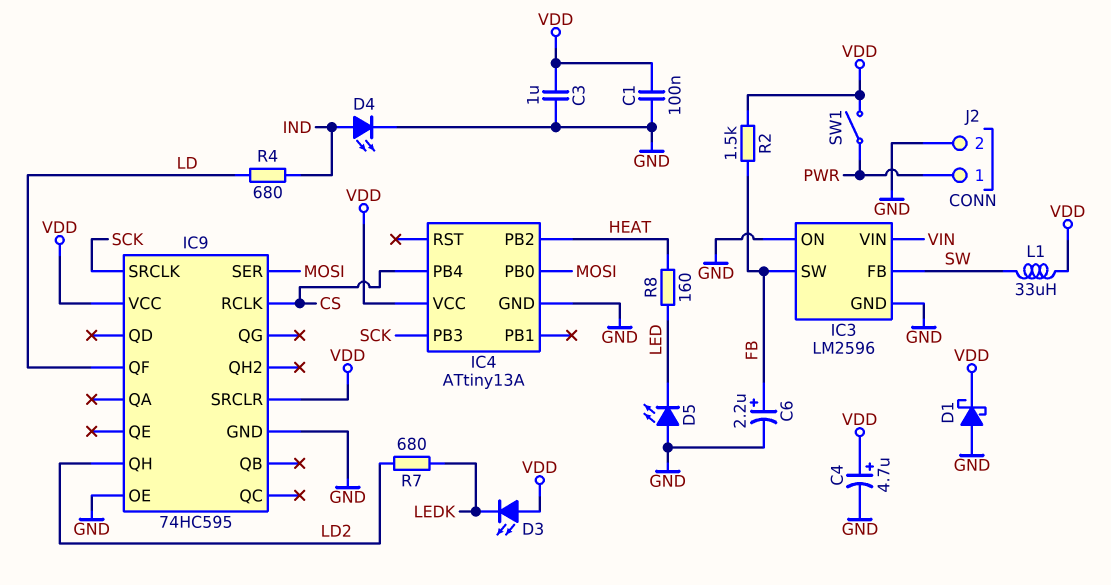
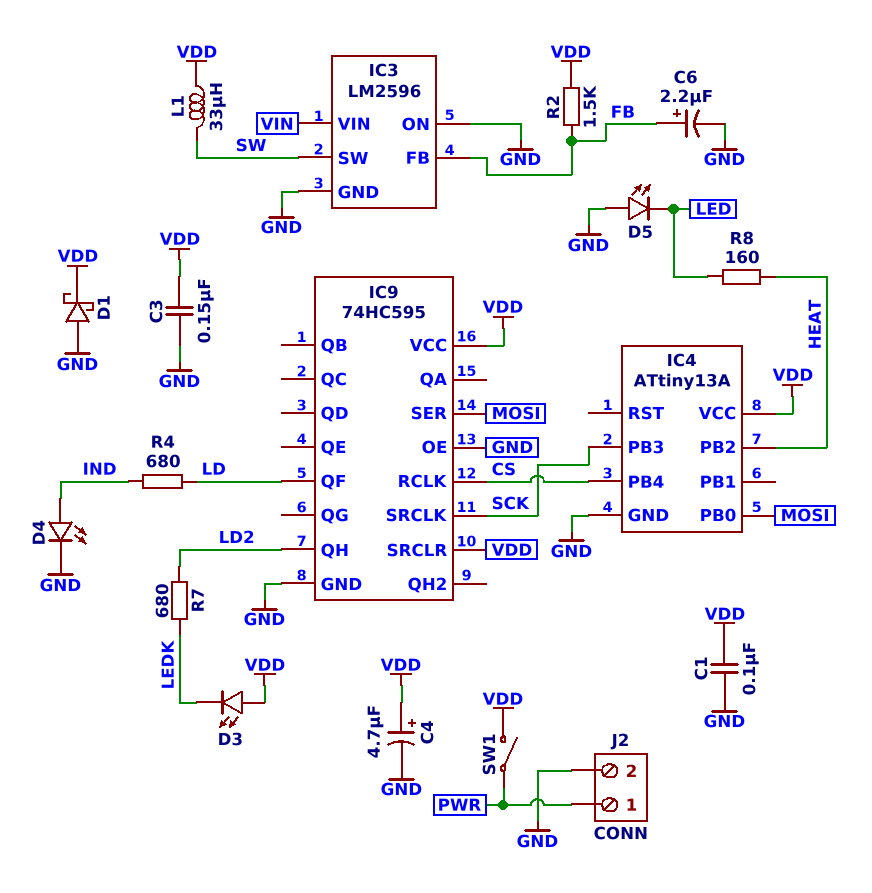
C3: 1uF (GND, VDD) -> 150nF (GND, VDD)
IC3 pin FB: SW -> FB
IC3 pin SW: FB -> SW

